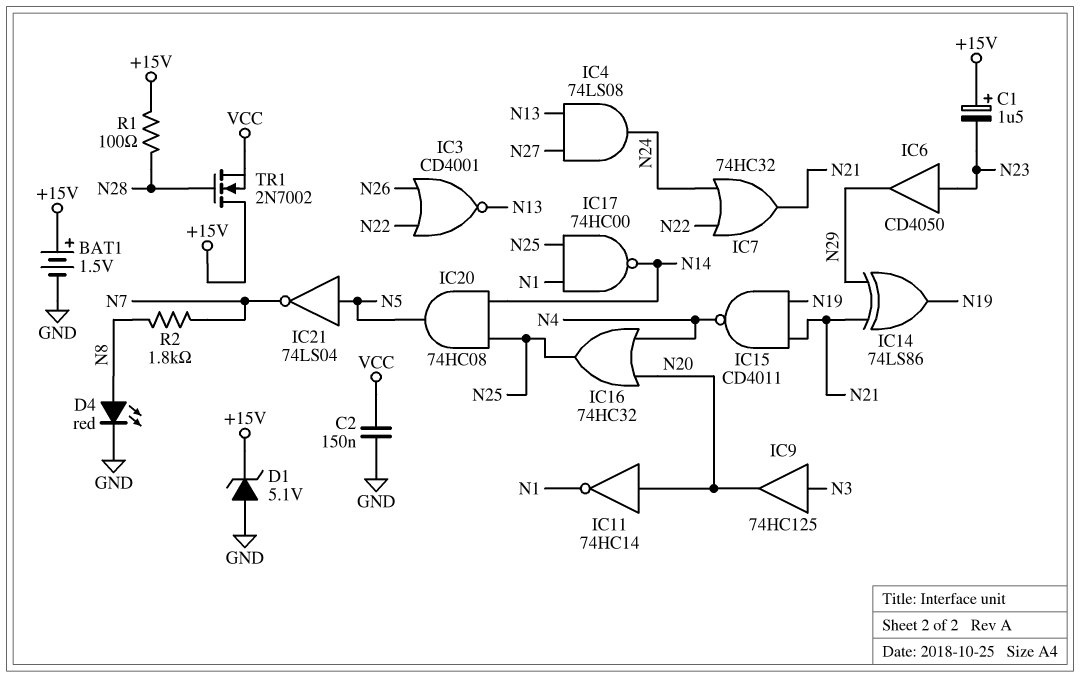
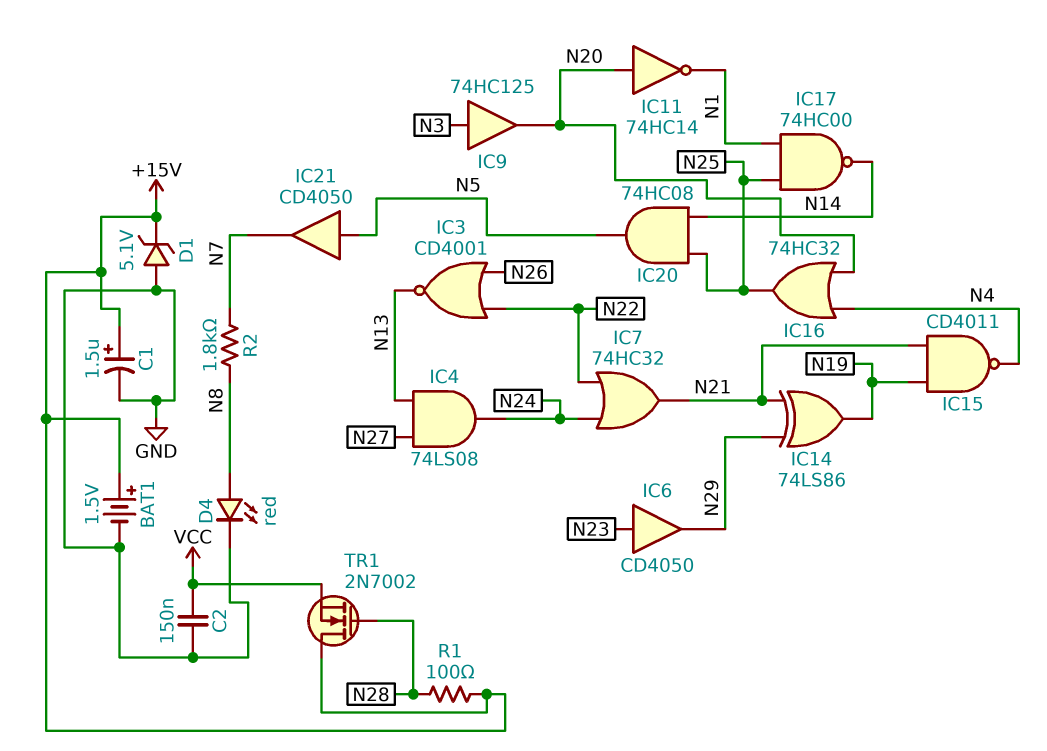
C1: 1.5uF (plus +15V, minus N23) -> 1.5uF (plus +15V, minus GND)
IC21: NOT 74LS04 (in N5, out N7) -> buffer CD4050 (in N5, out N7)

